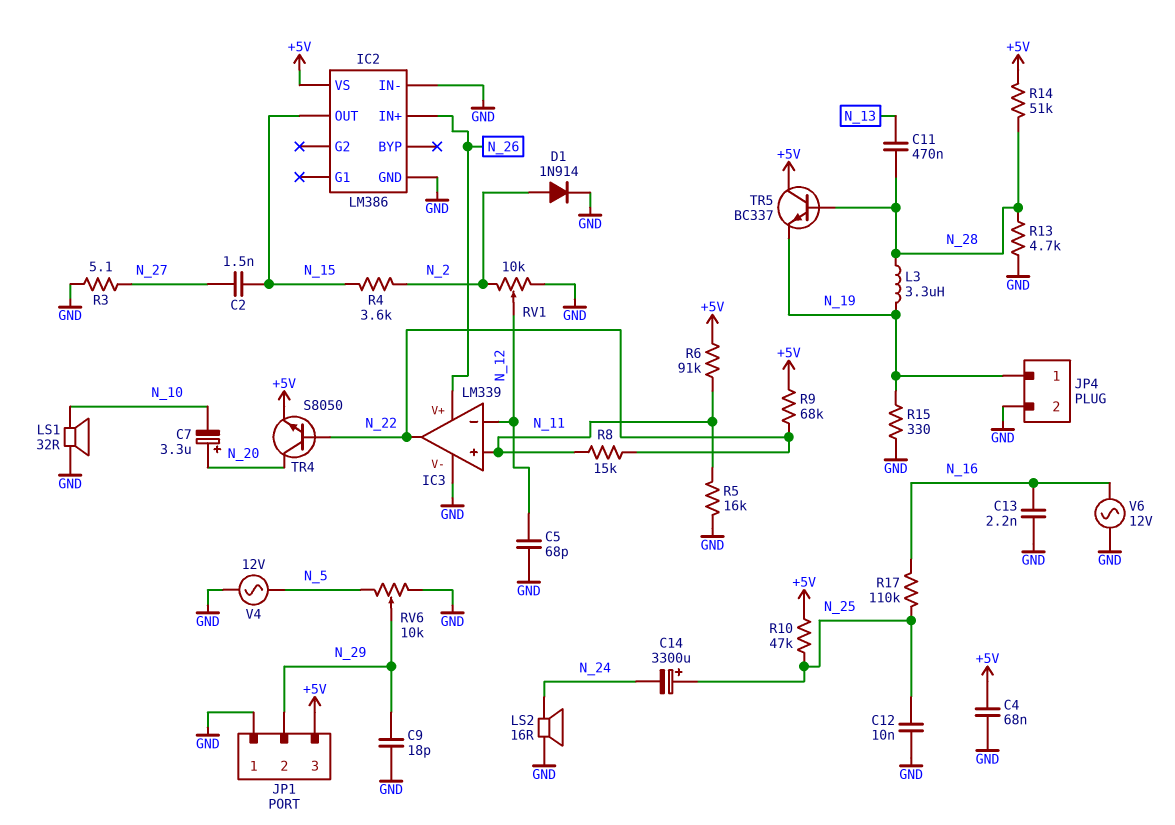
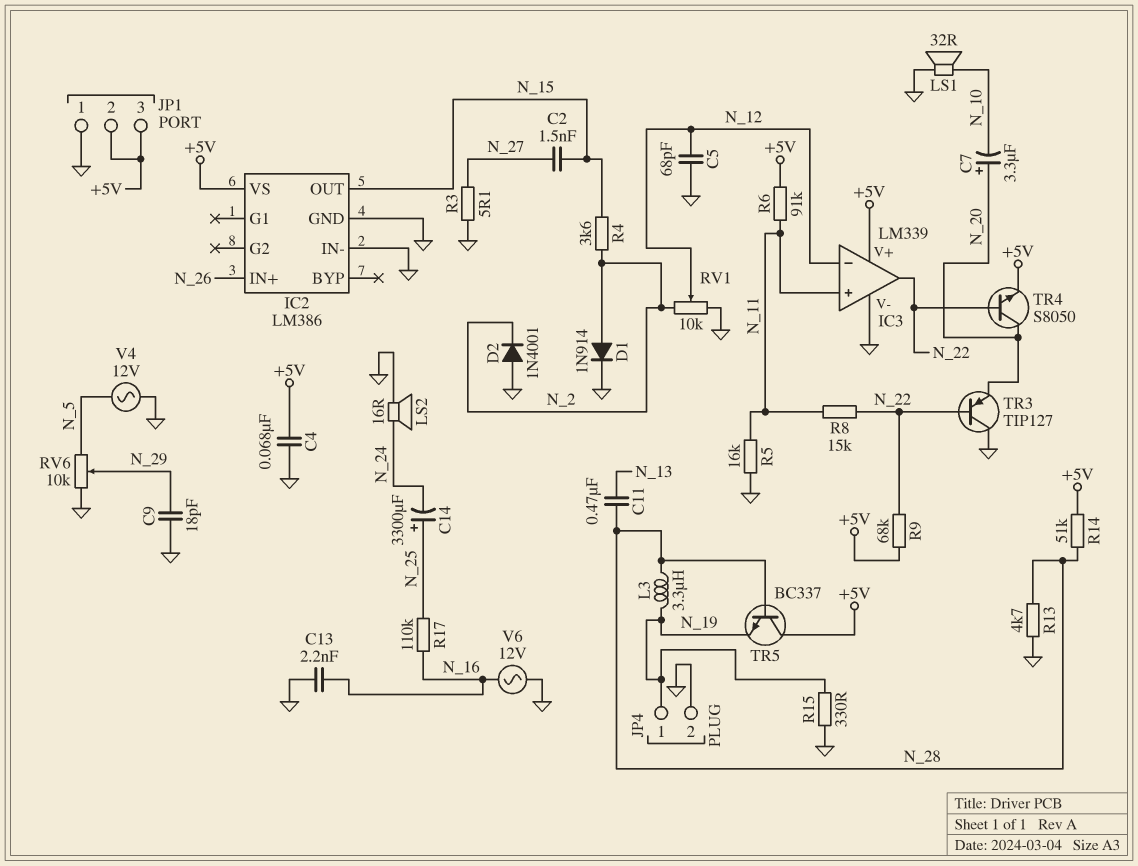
C12: 10nF (GND, N_25) -> none
D2: none -> diode 1N4001 (A GND, K N_2)
IC3 pin V+: N_26 -> +5V
JP1 pin 2: N_29 -> +5V
R10: 47k (+5V, N_25) -> none
TR3: none -> PNP TIP127 (B N_22, C GND, E N_20)

